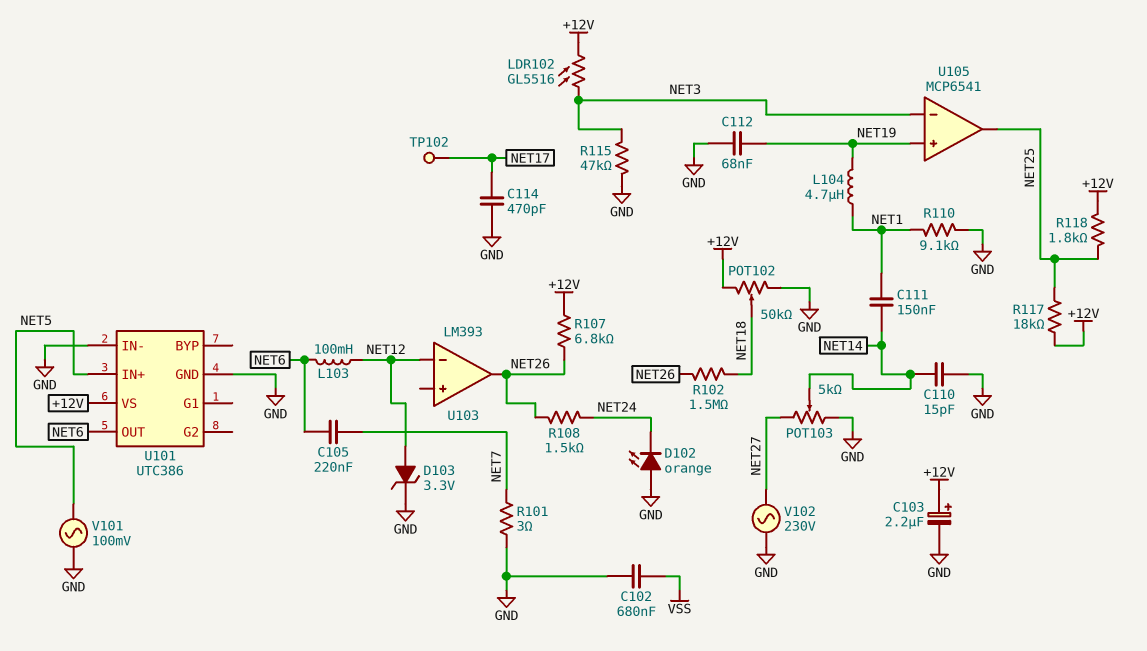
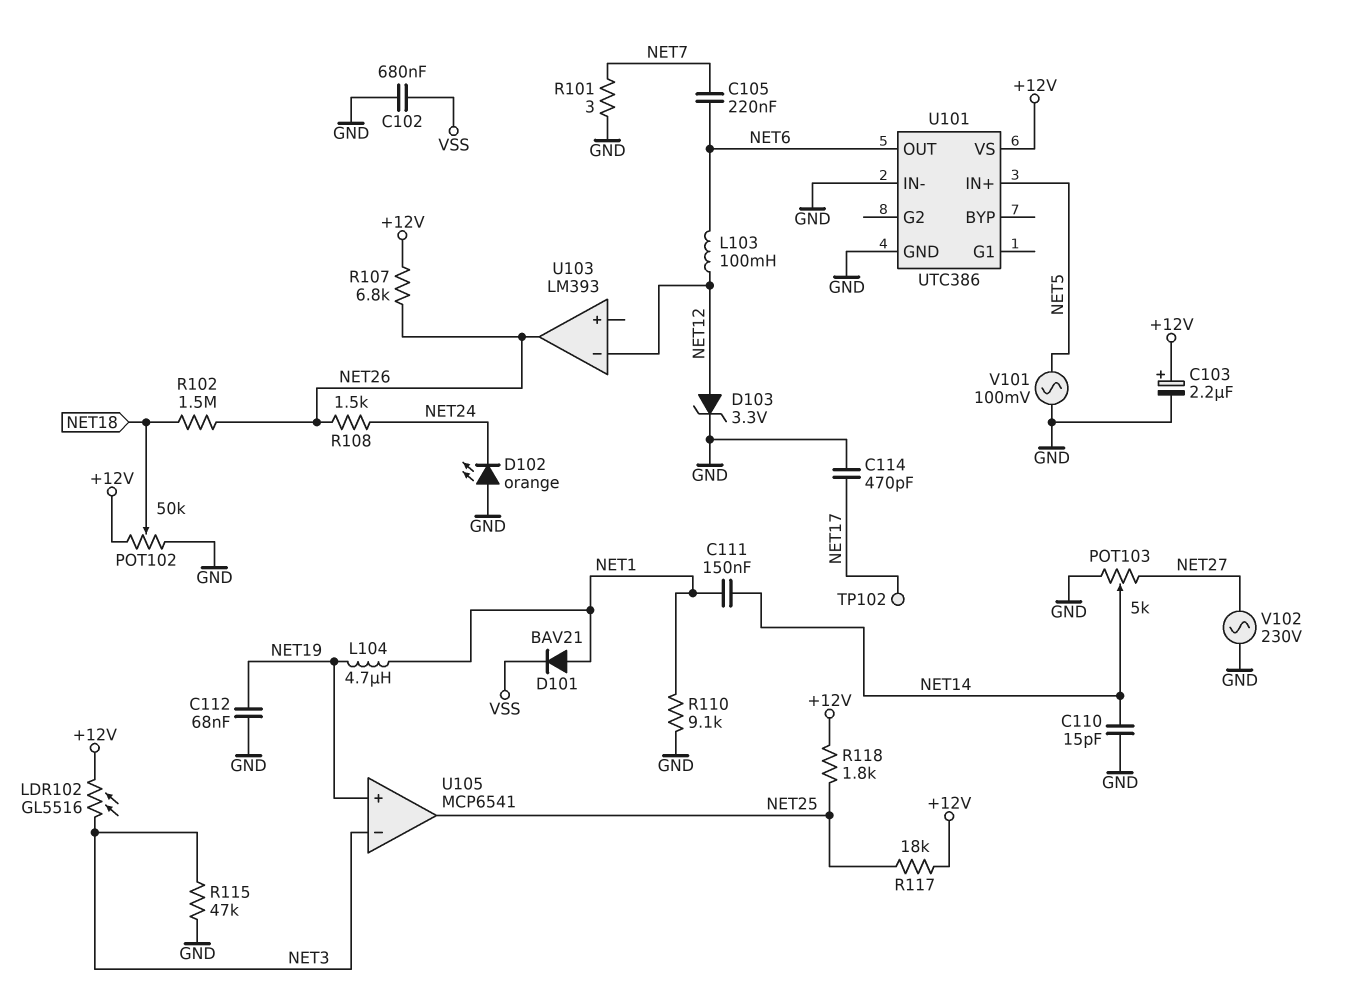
D101: none -> diode BAV21 (A NET1, K VSS)

